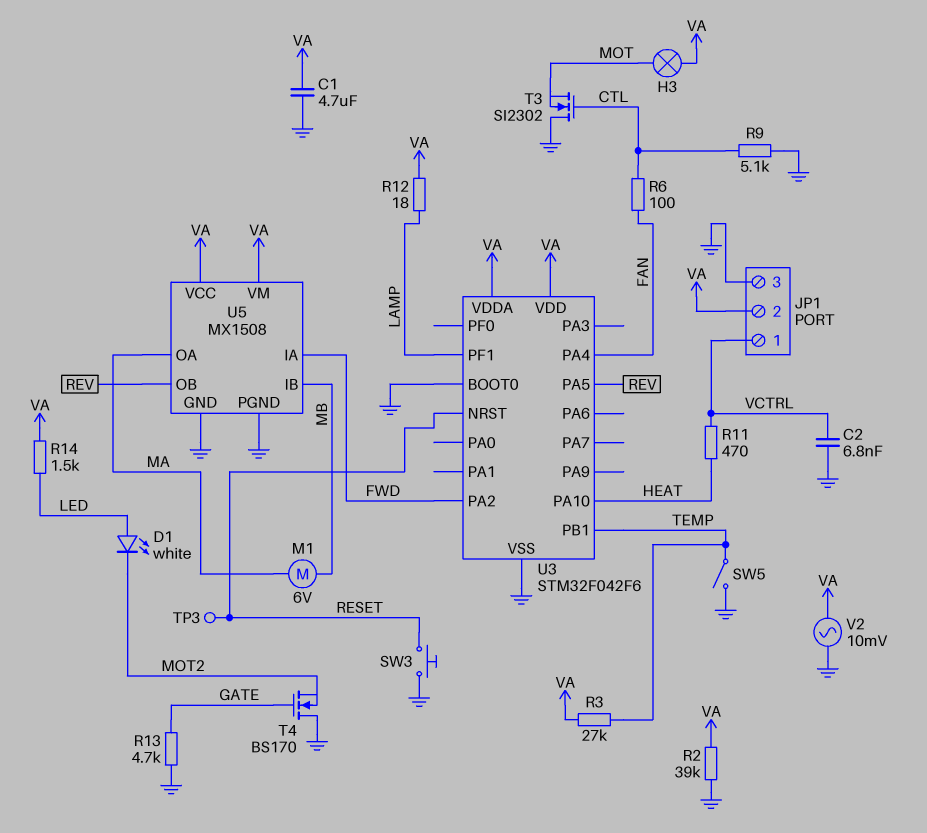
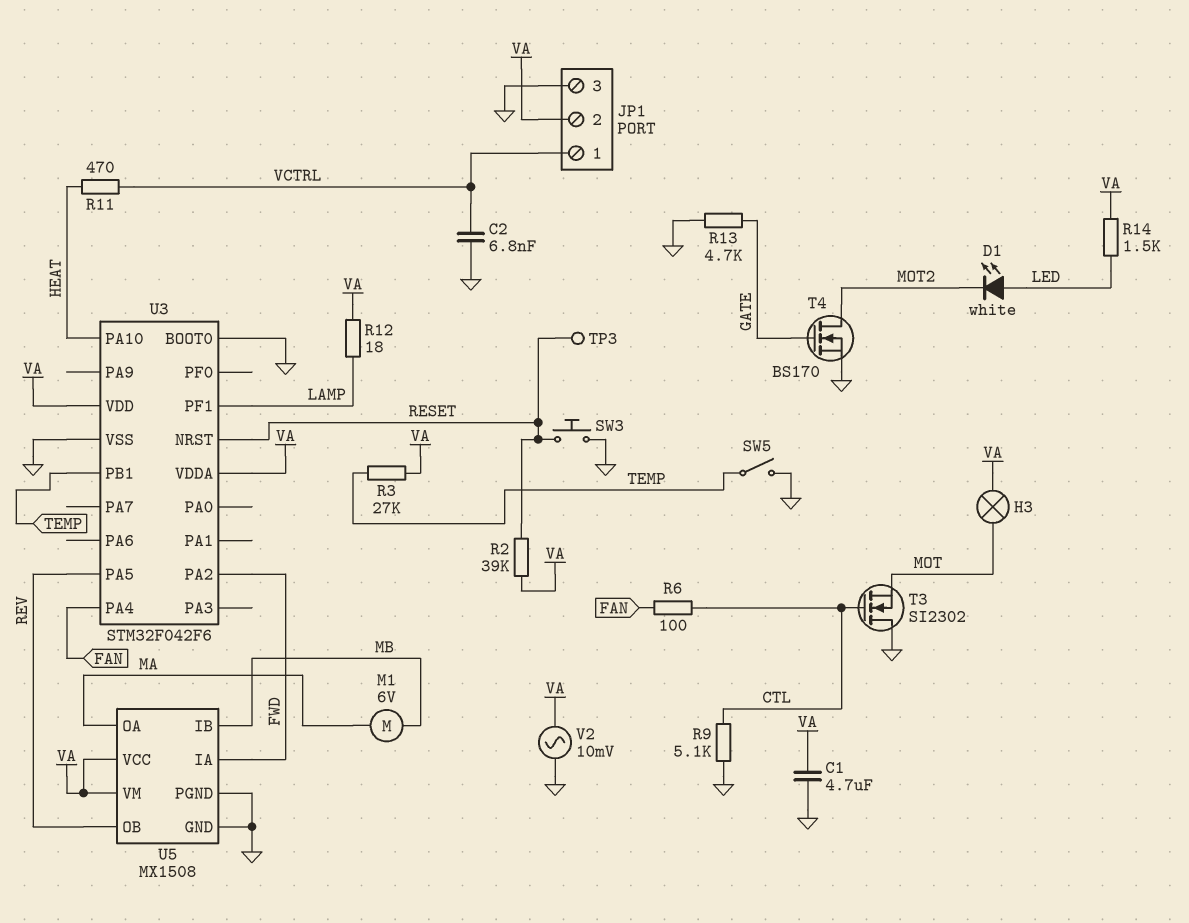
R2: 39k (GND, VA) -> 39k (RESET, VA)
T4: NMOS BS170 (G GATE, D GND, S MOT2) -> NMOS BS170 (G GATE, D MOT2, S GND)

